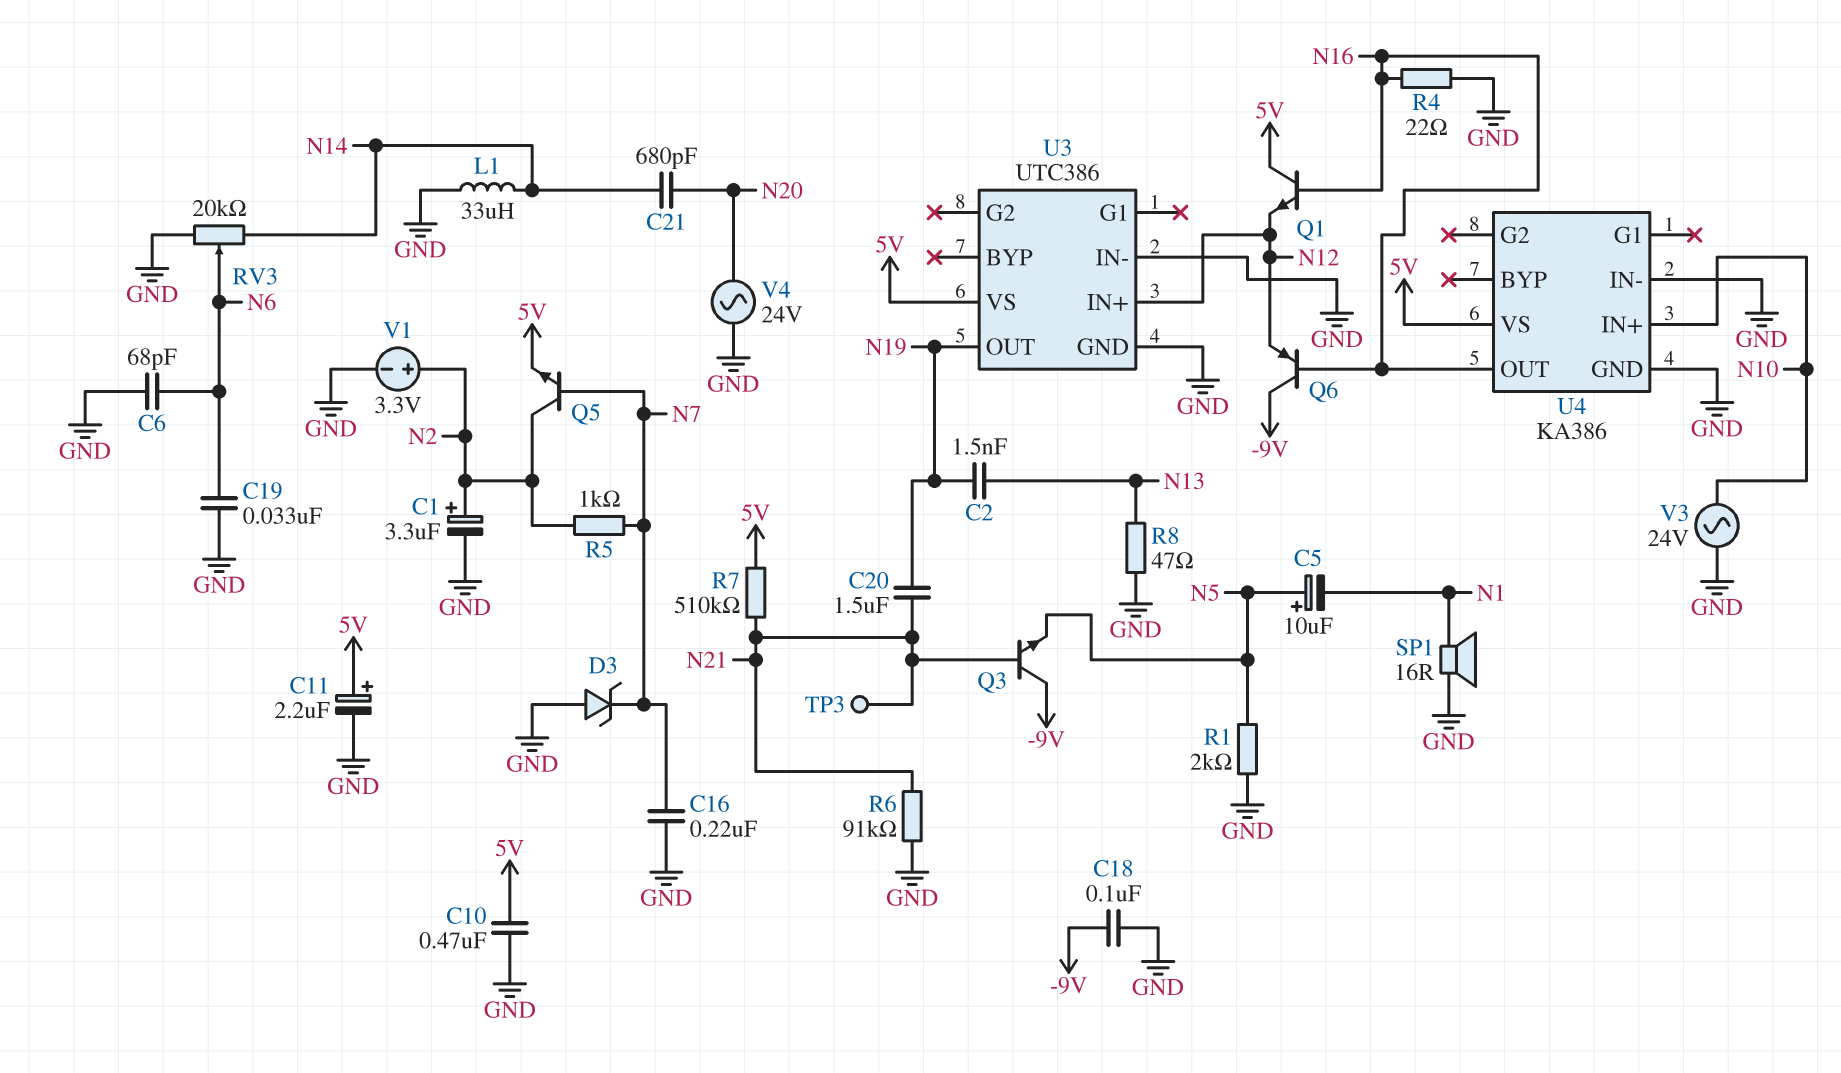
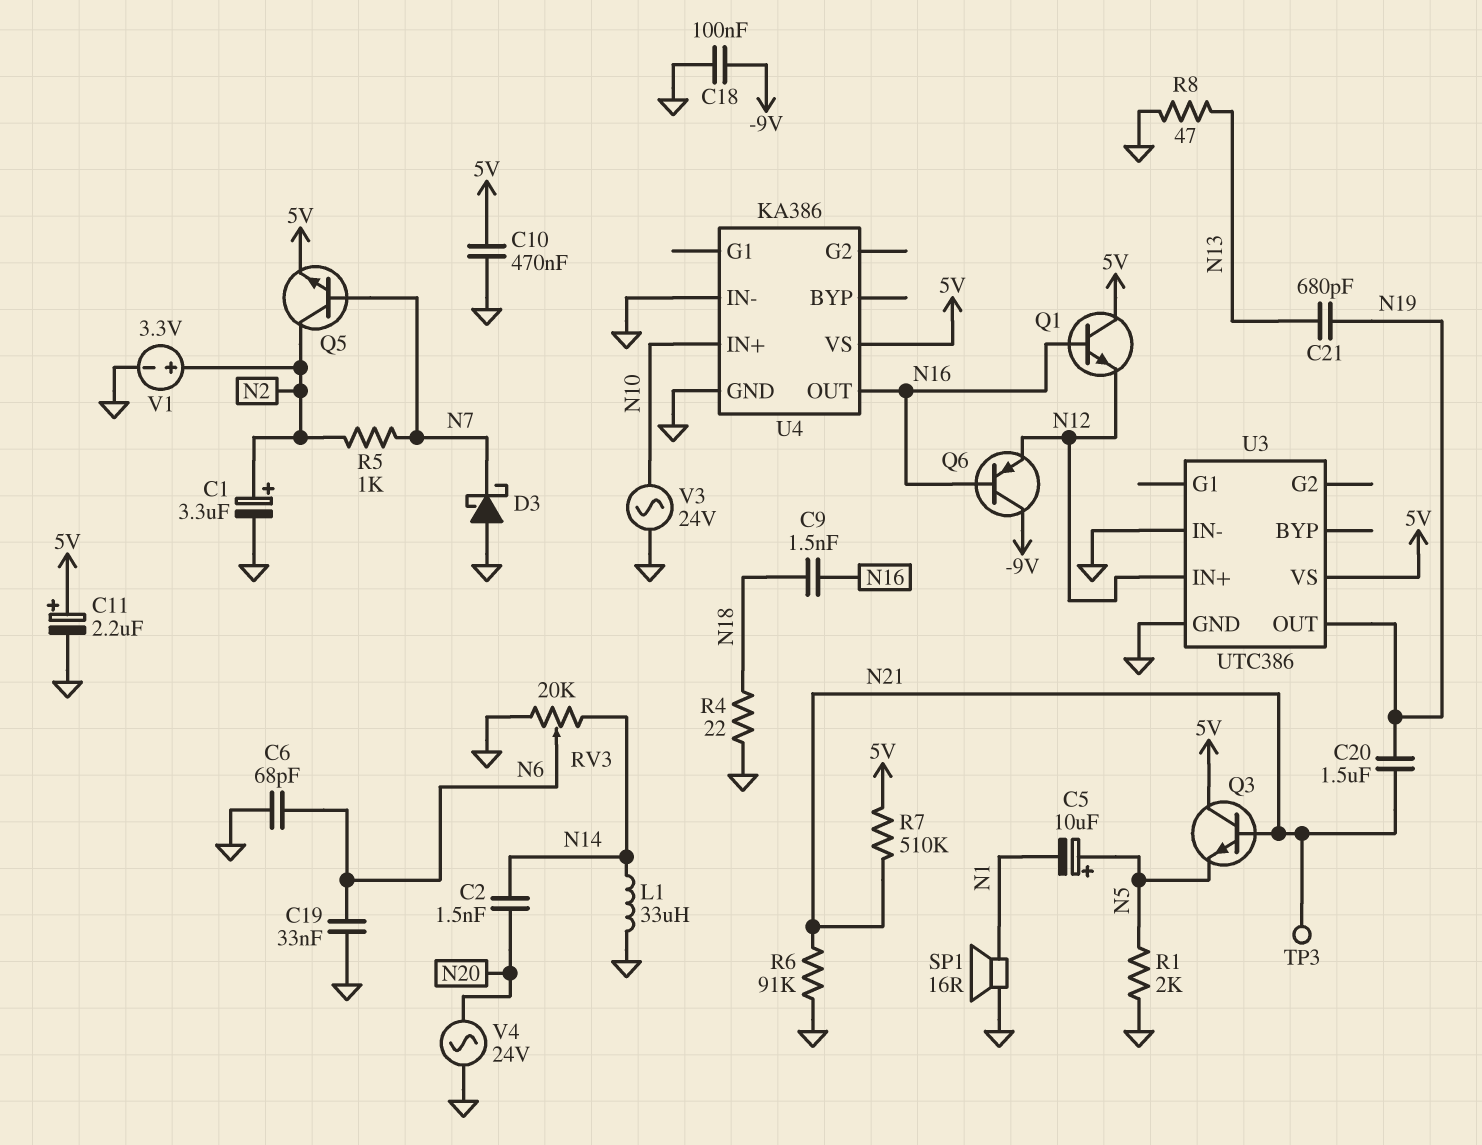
C2: 1.5nF (N13, N19) -> 1.5nF (N14, N20)
C9: none -> 1.5nF (N16, N18)
C16: 220nF (GND, N7) -> none
C21: 680pF (N14, N20) -> 680pF (N13, N19)
D3: zener (A GND, K N7) -> schottky (A GND, K N7)
Q3: NPN (B N21, C -9V, E N5) -> NPN (B N21, C 5V, E N5)
R4: 22 (GND, N16) -> 22 (GND, N18)

